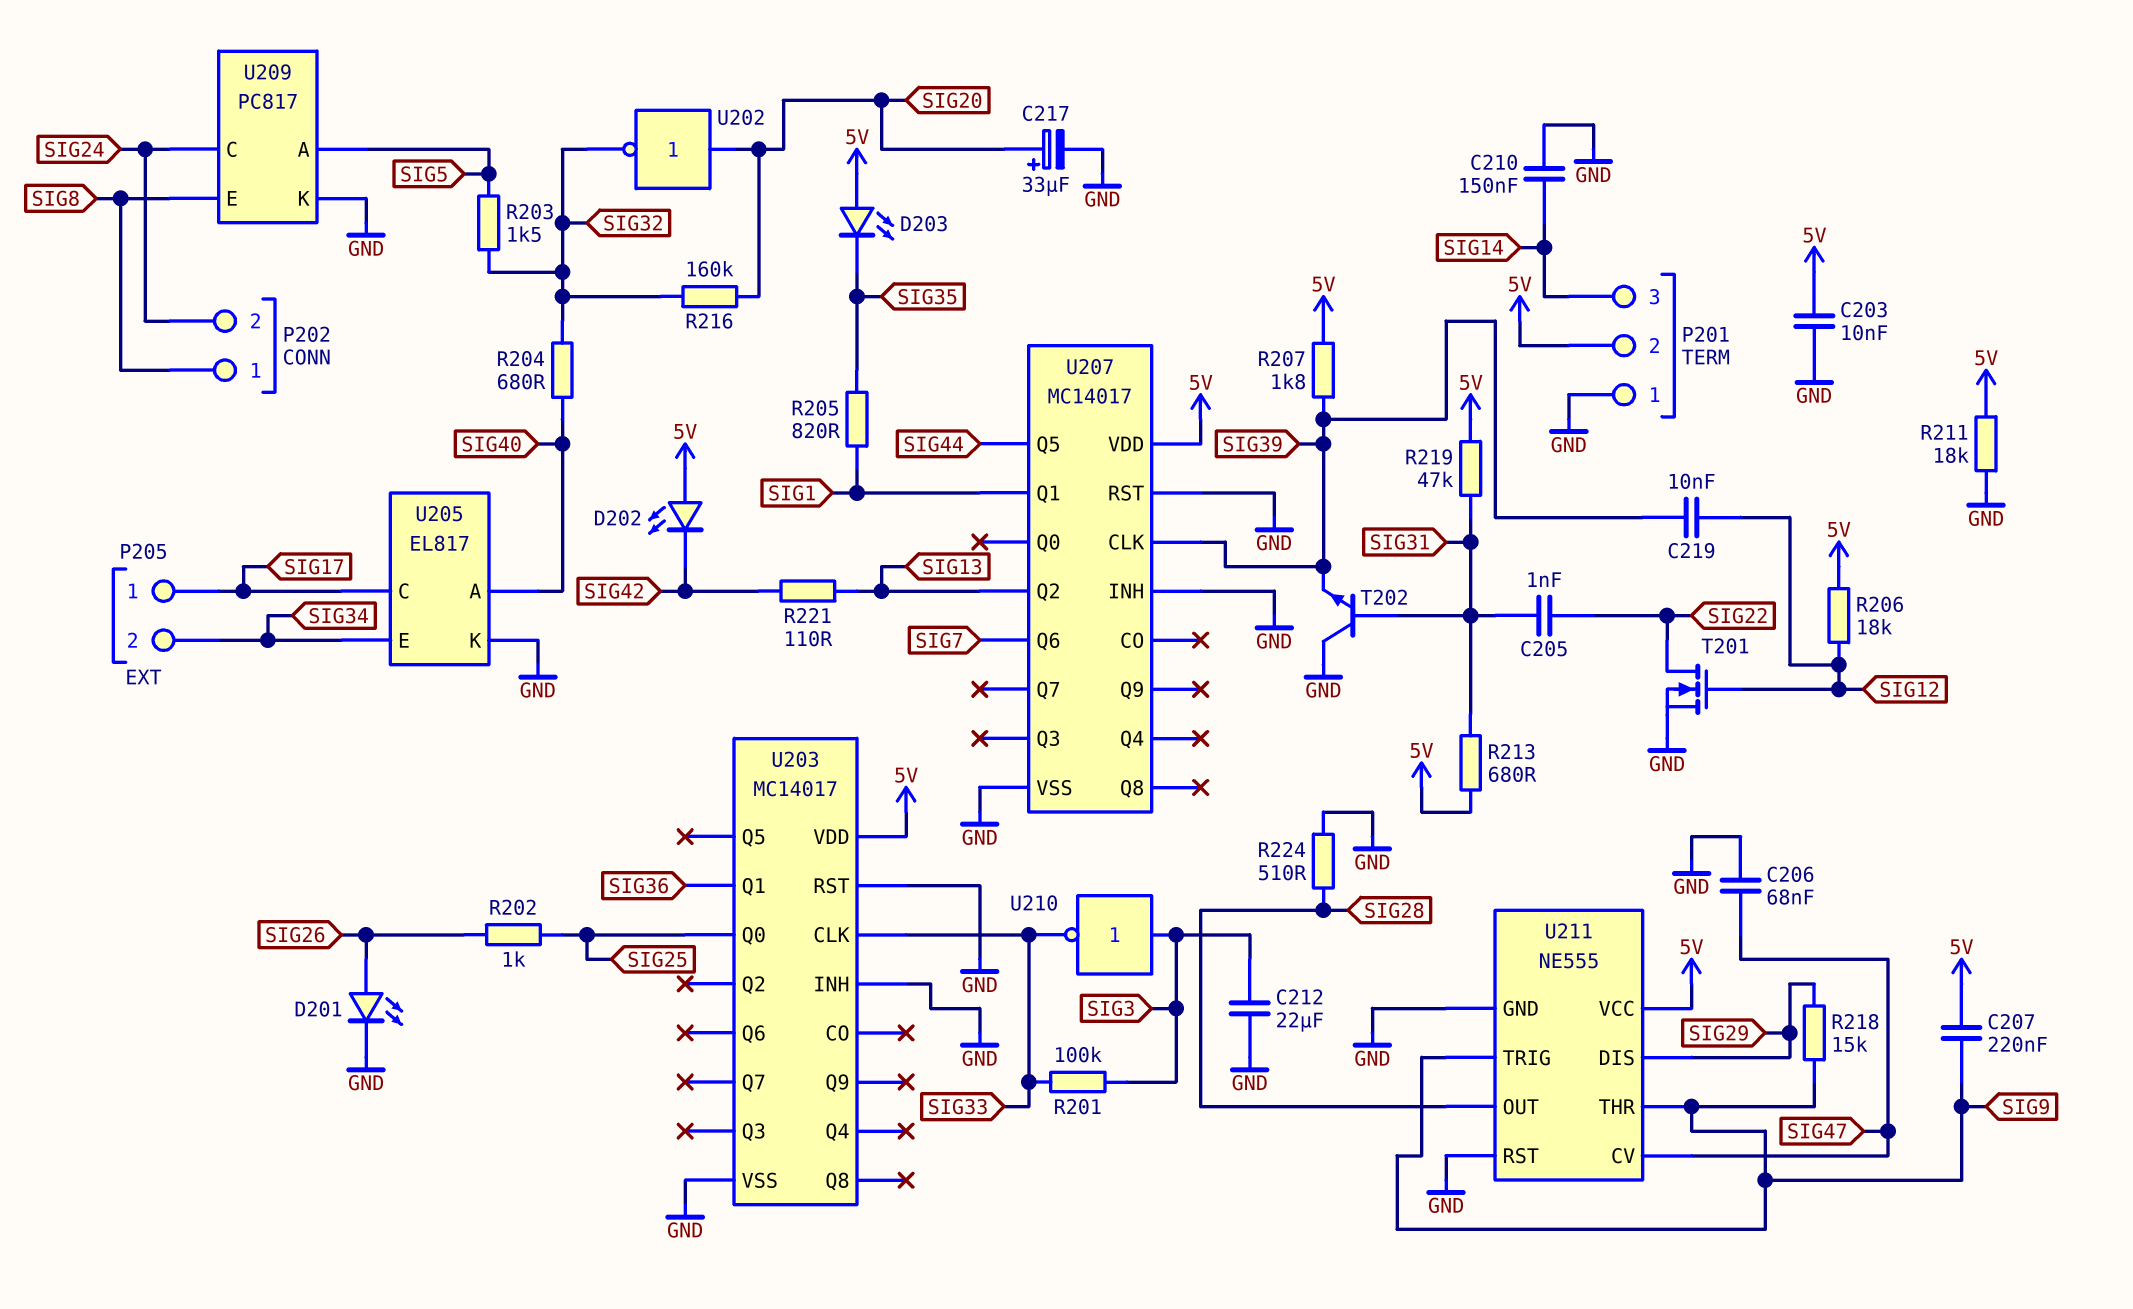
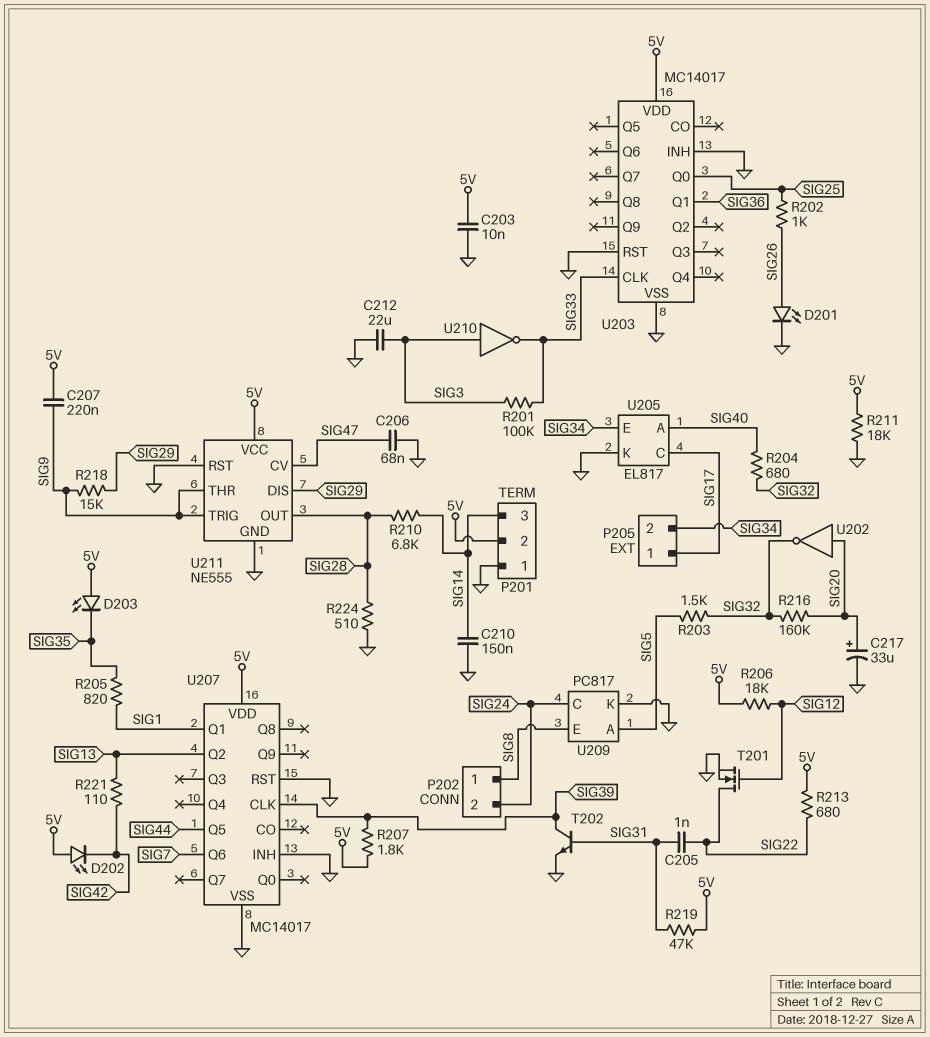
C219: 10nF (SIG12, SIG39) -> none
R210: none -> 6.8k (SIG14, SIG28)
R213: 680 (5V, SIG31) -> 680 (5V, SIG22)
T202: NPN (B SIG31, C GND, E SIG39) -> NPN (B SIG31, C SIG39, E GND)

